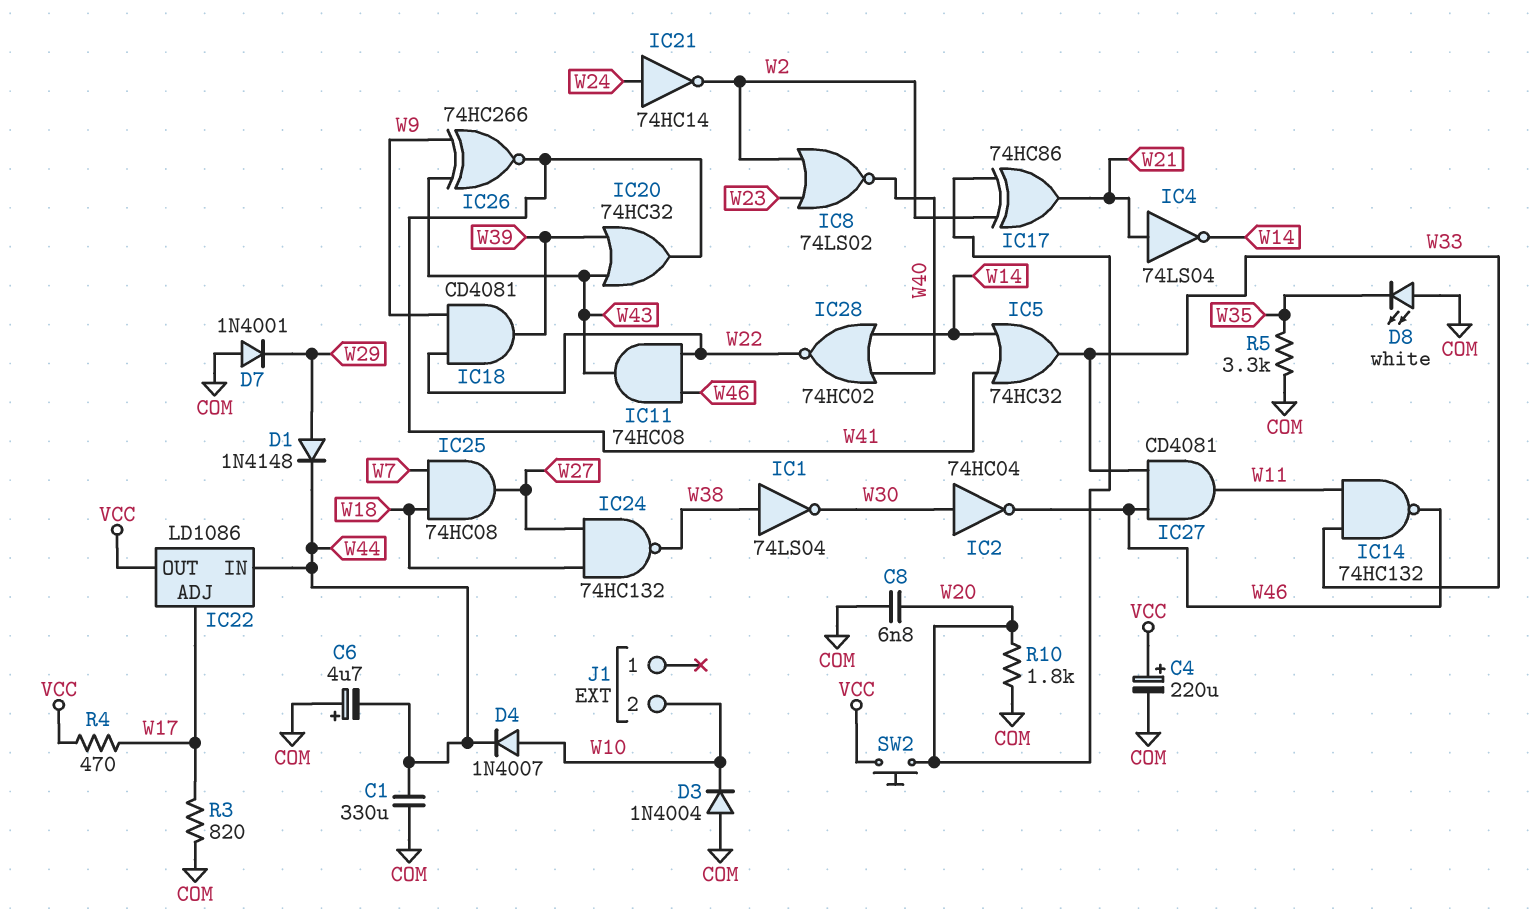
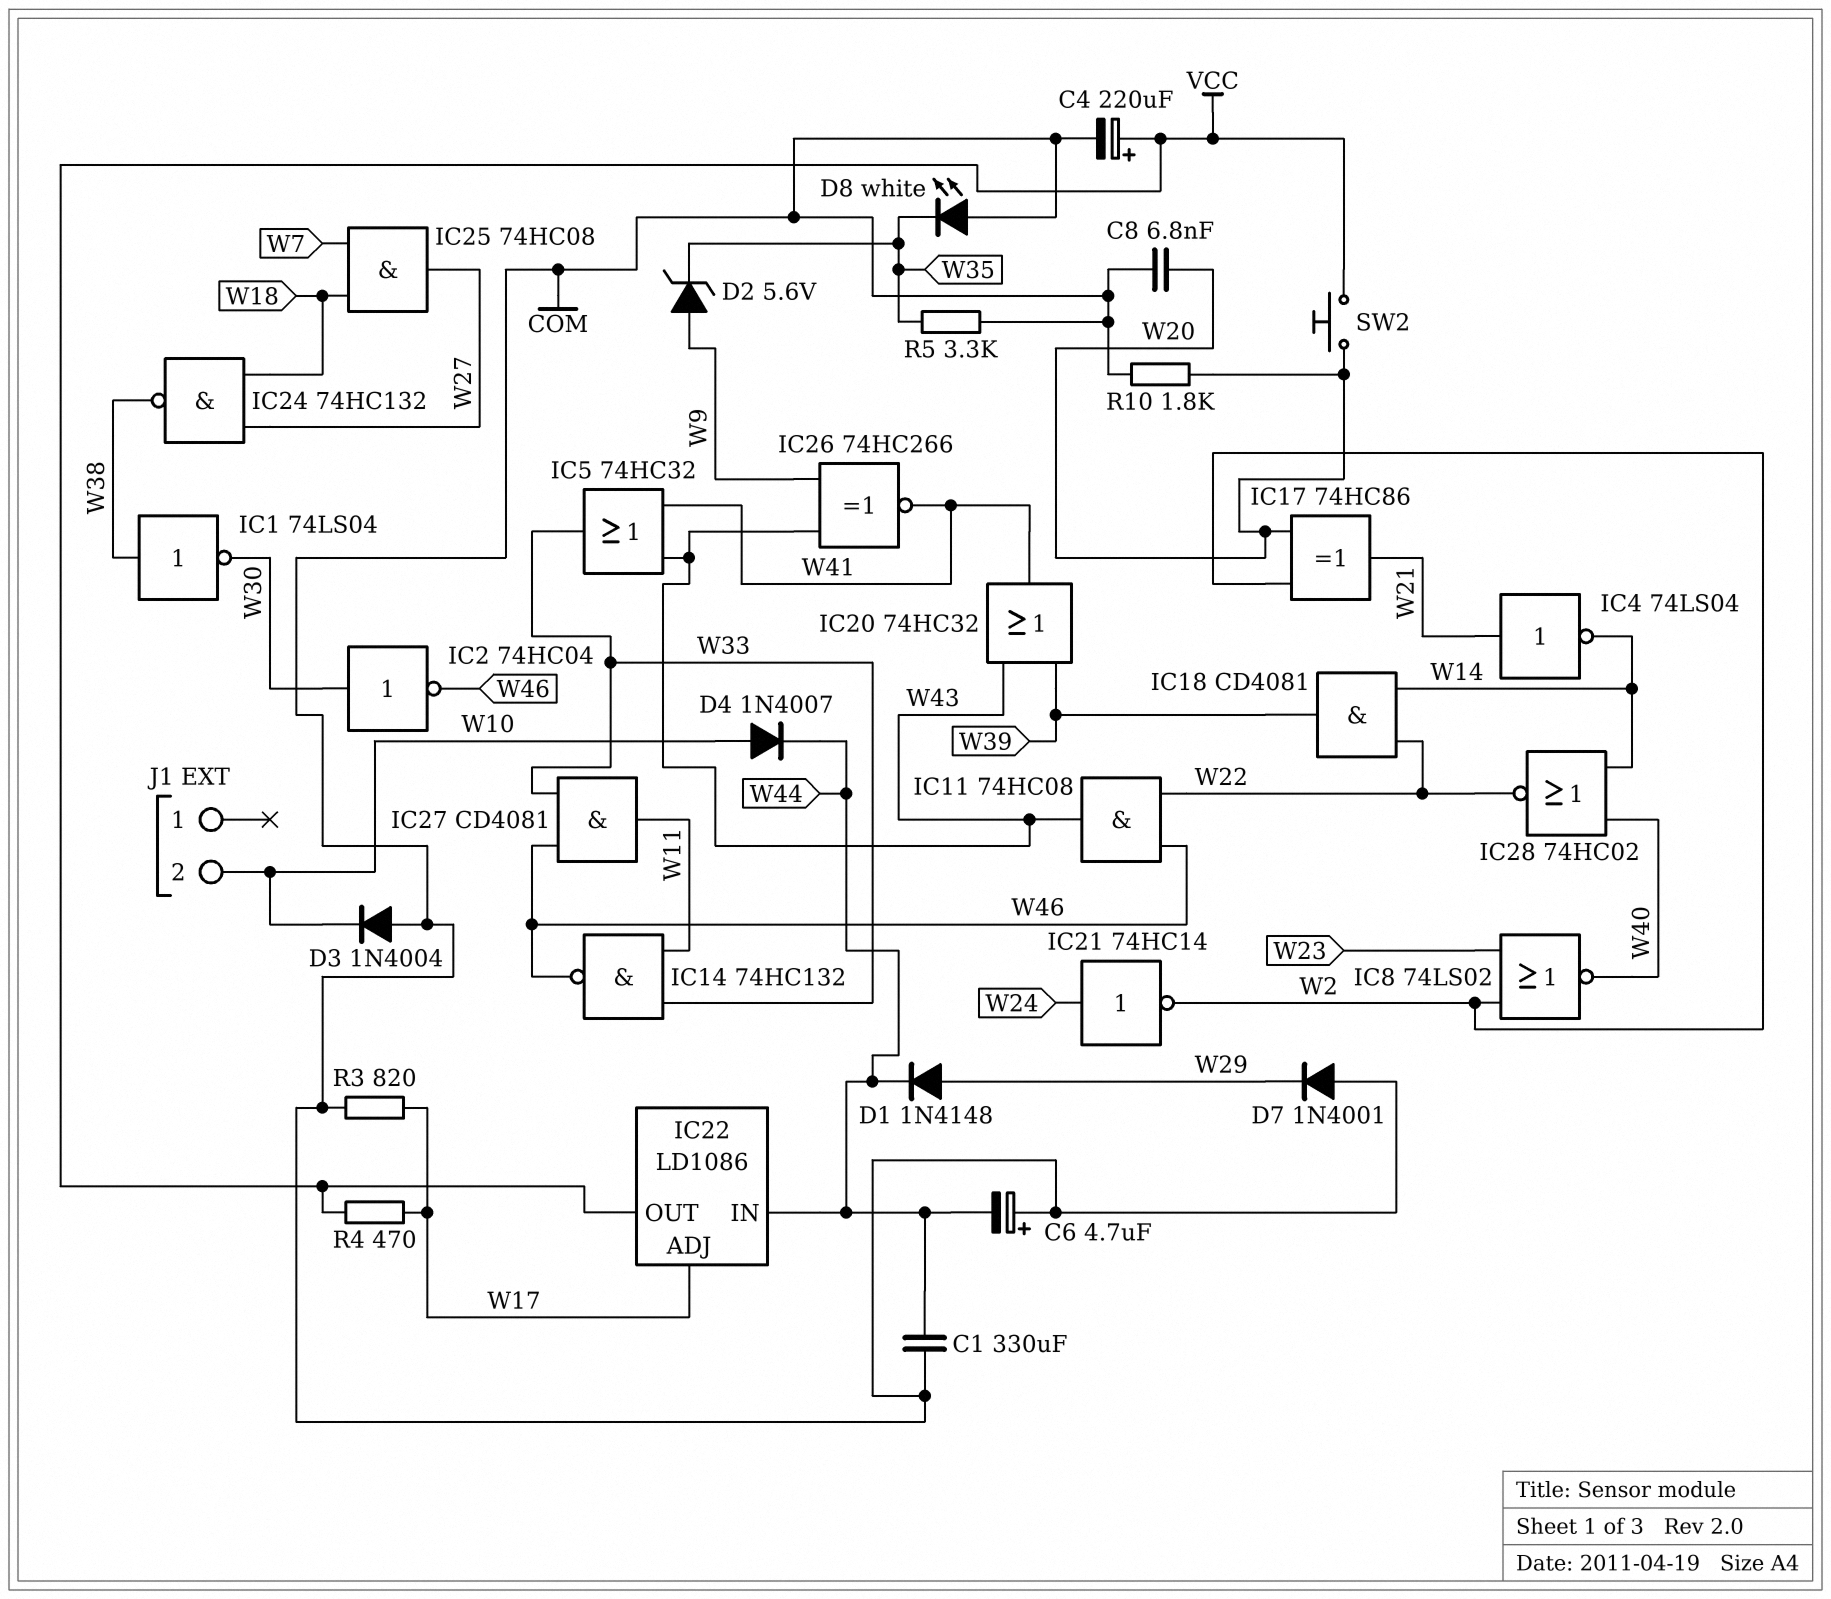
D2: none -> zener 5.6V (A W9, K W35)
IC5: OR 74HC32 (in W14, in W41, out W33) -> OR 74HC32 (in W41, in W43, out W33)
IC18: AND CD4081 (in W9, in W22, out W39) -> AND CD4081 (in W14, in W22, out W39)

